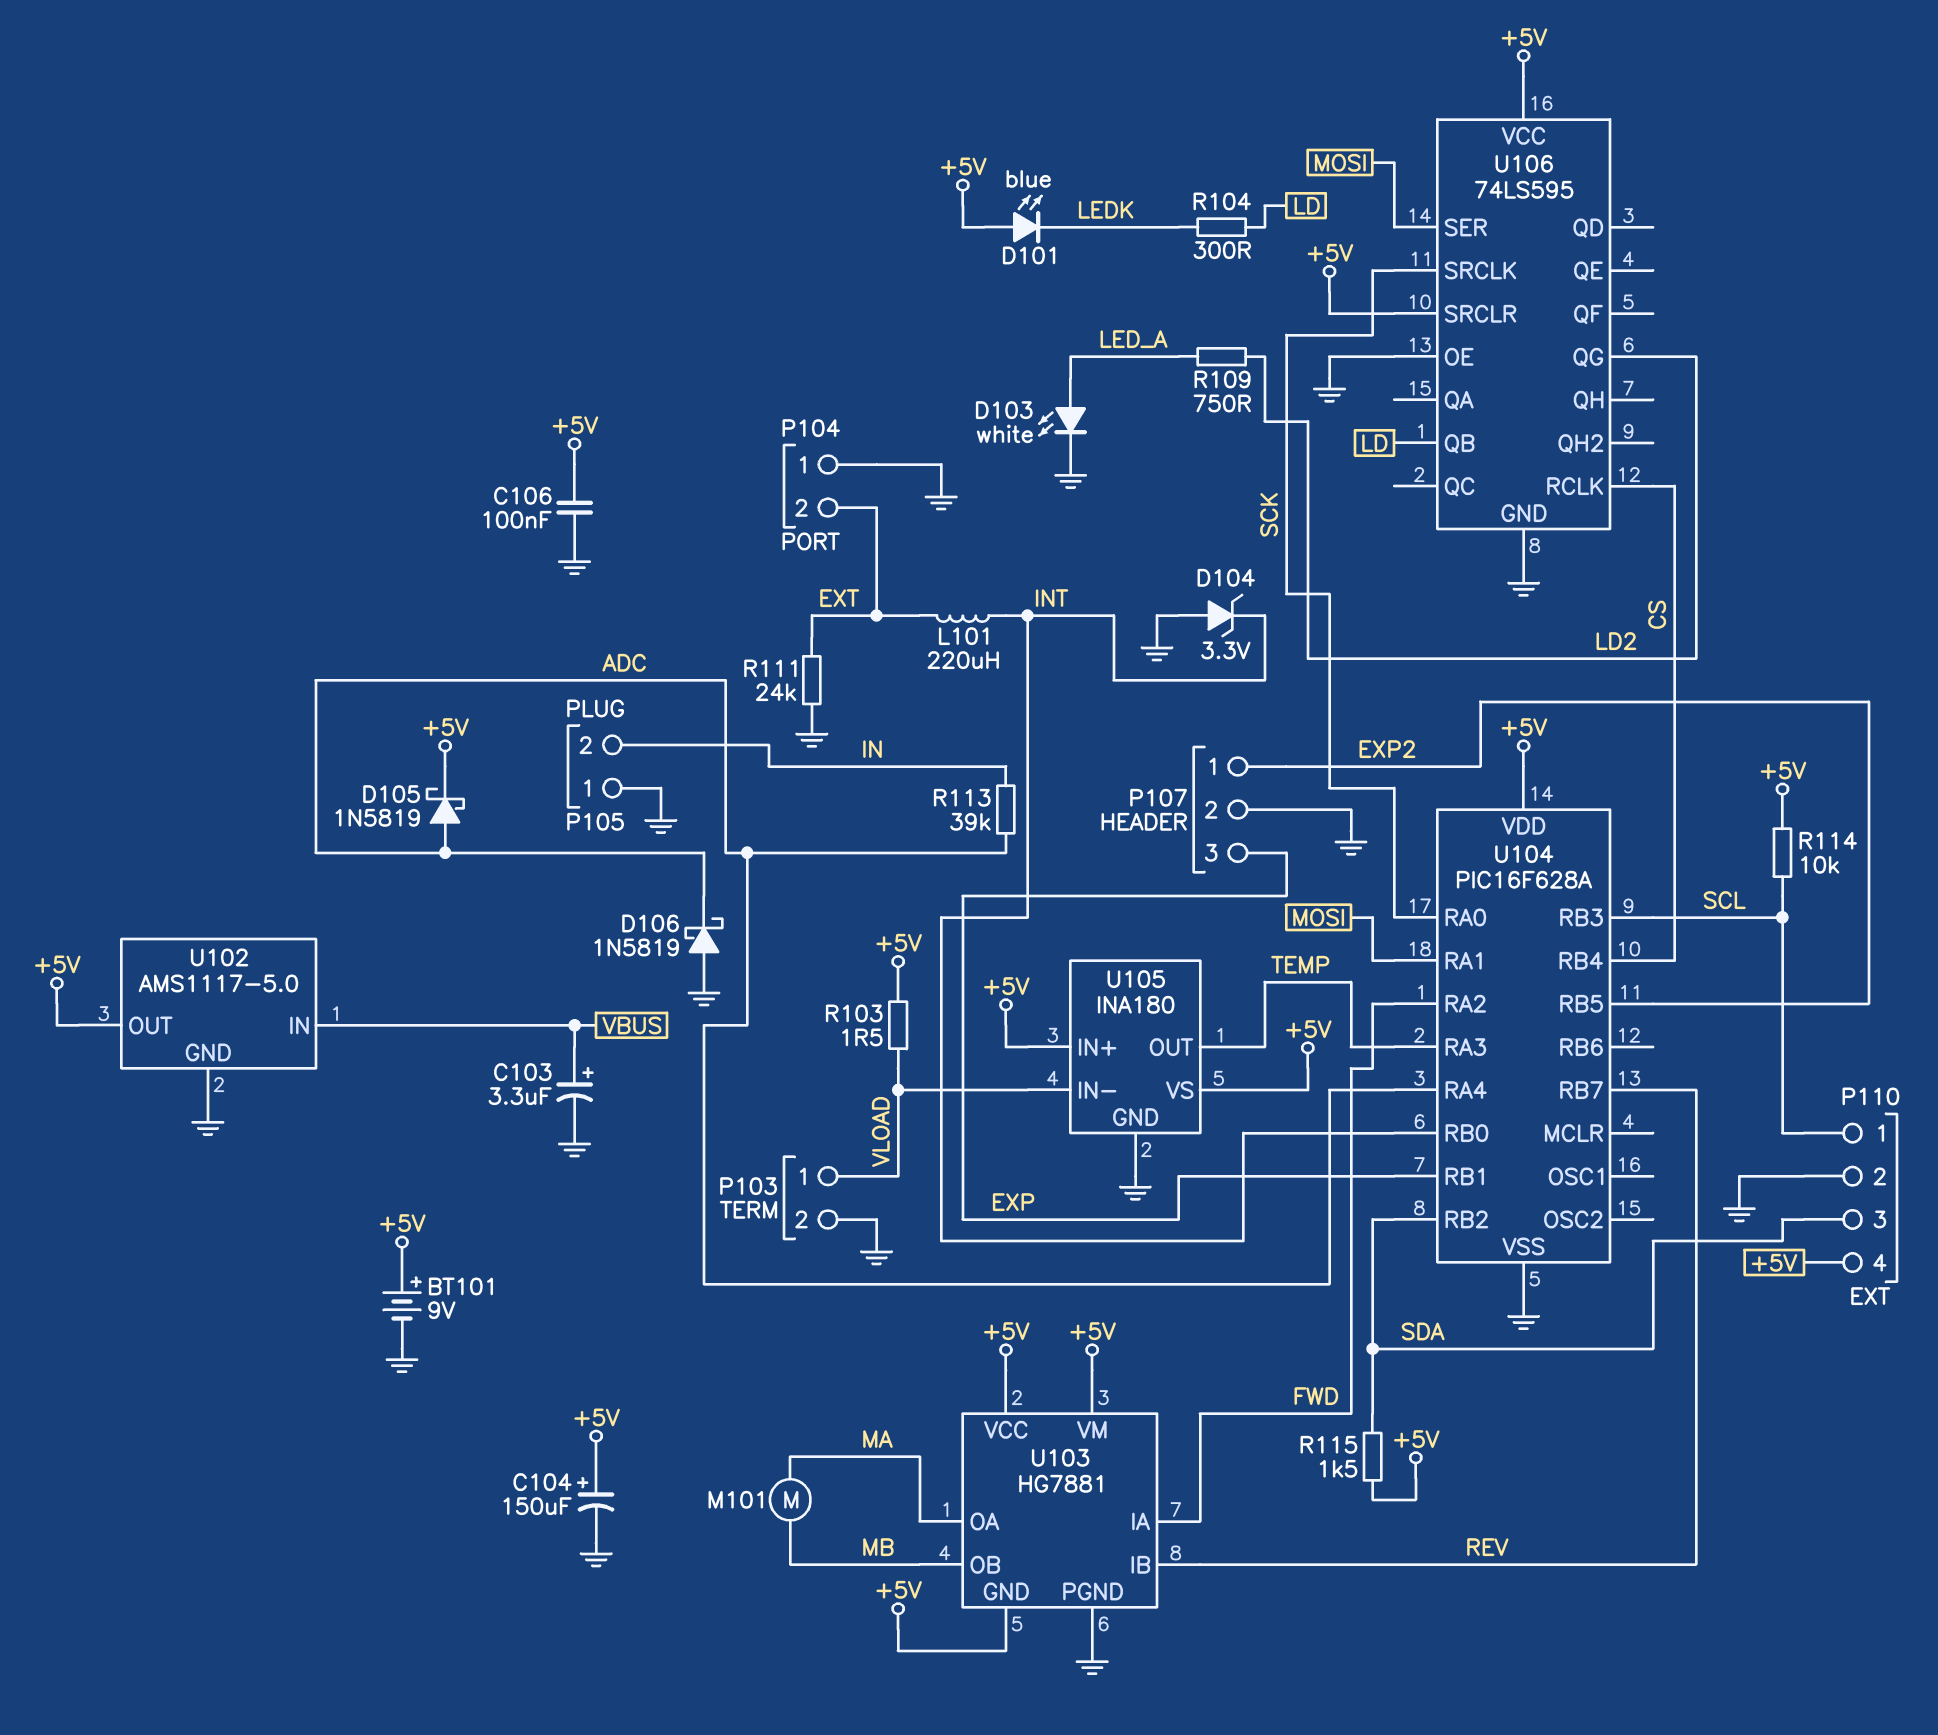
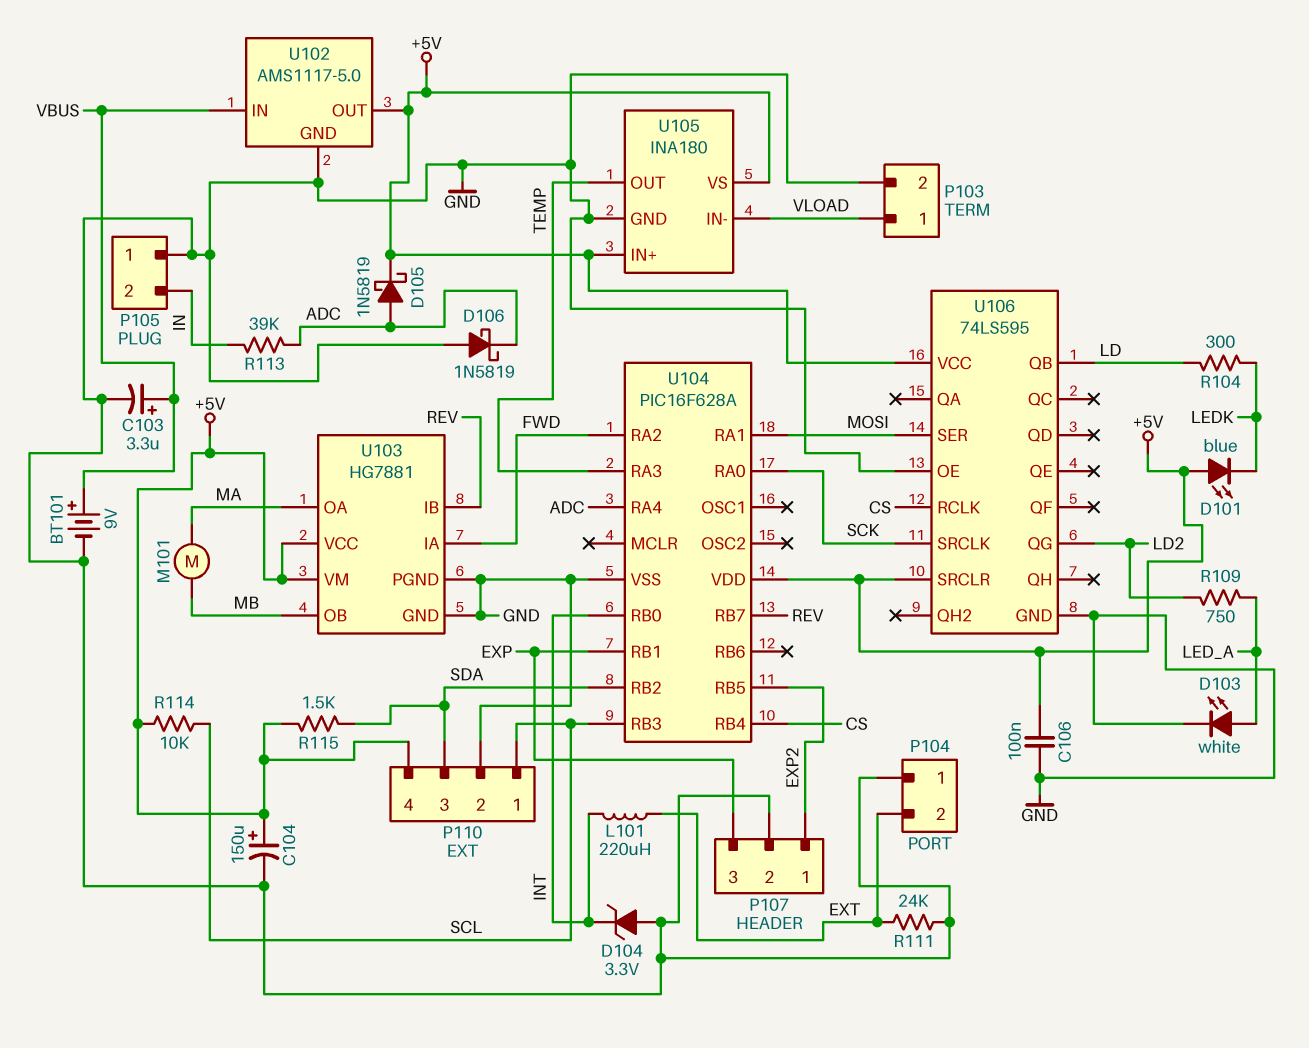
BT101: 9V (plus +5V, minus GND) -> 9V (plus VBUS, minus GND)
R103: 1.5 (+5V, VLOAD) -> none
U103 pin GND: +5V -> GND

